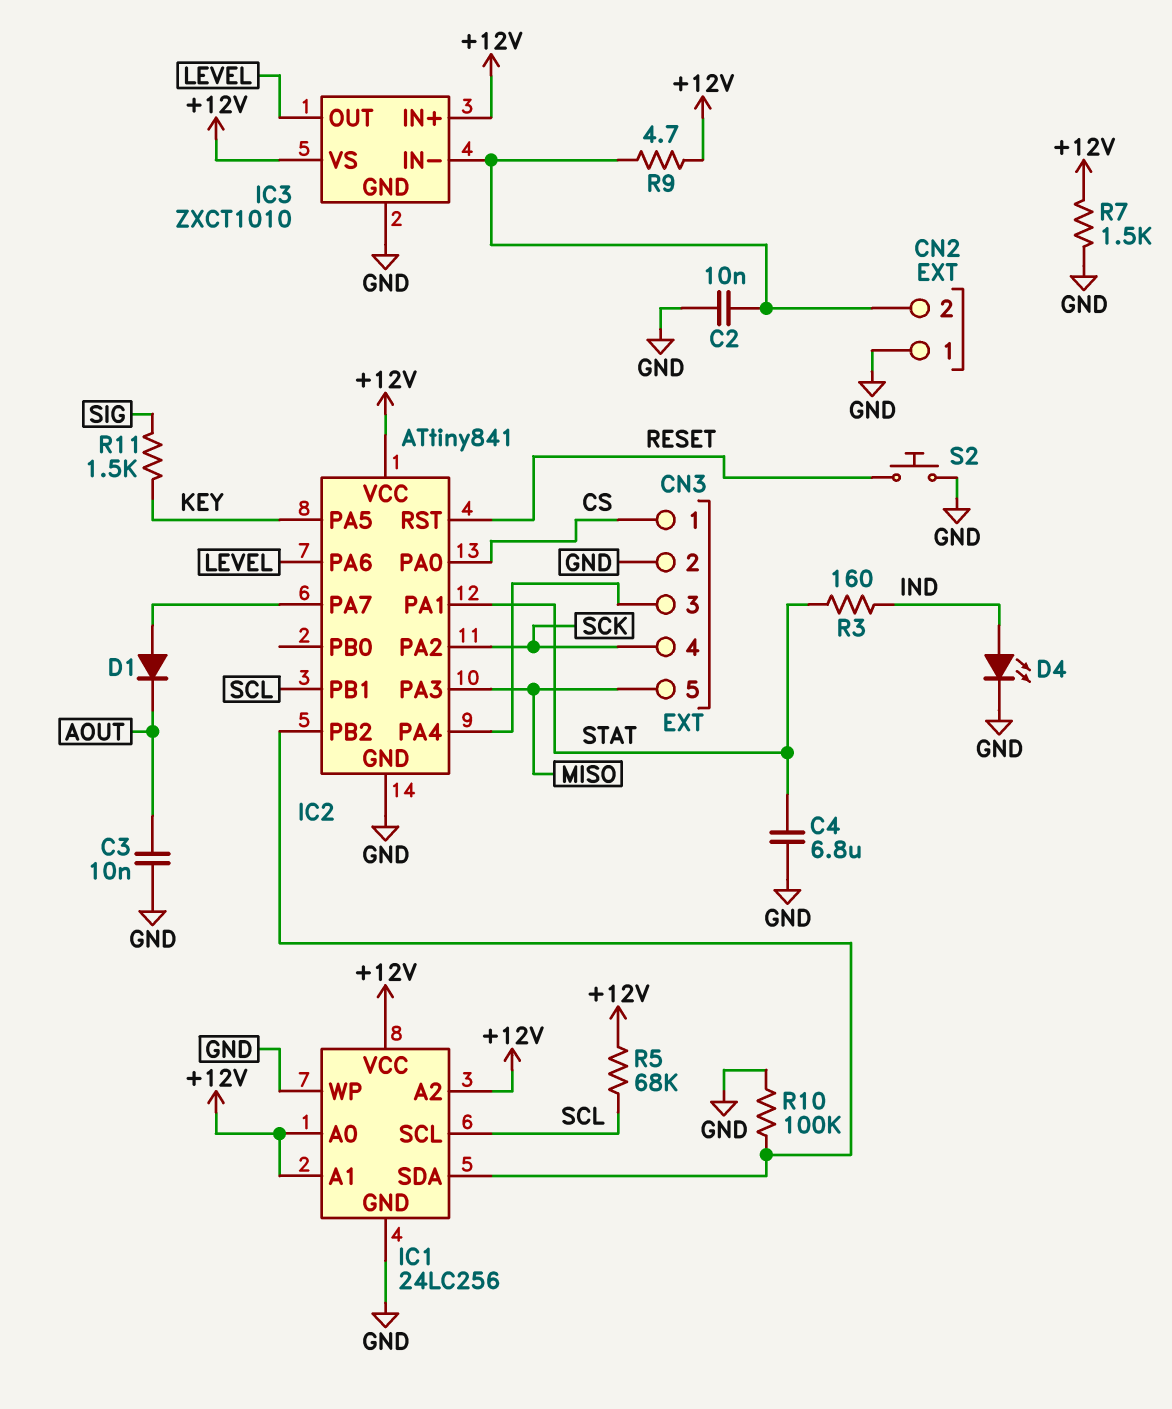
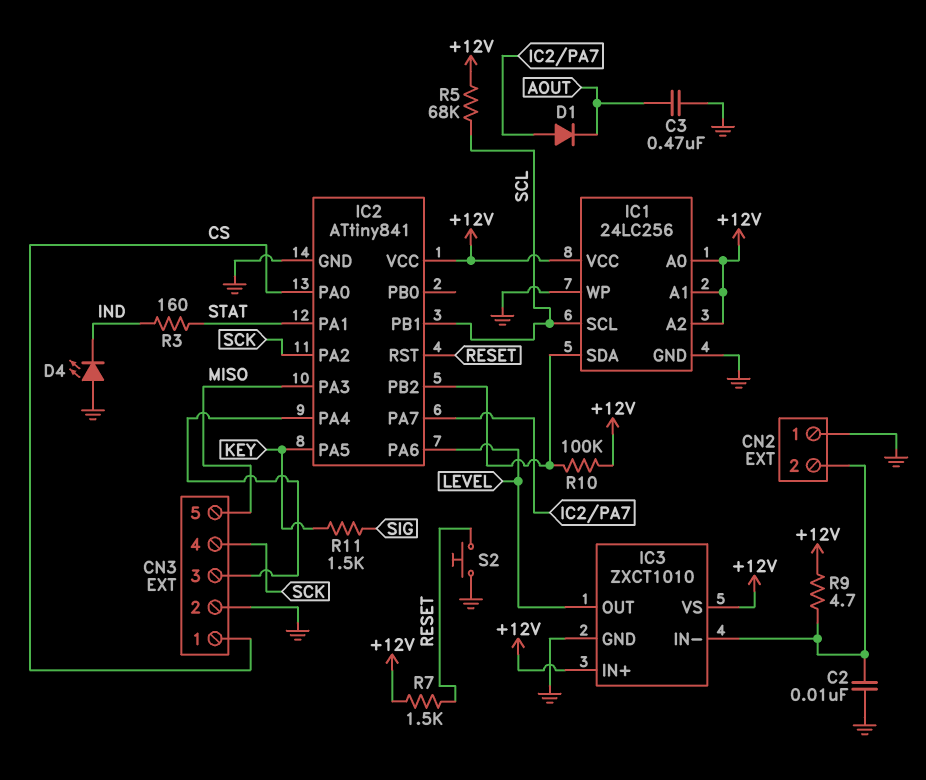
C3: 10nF (AOUT, GND) -> 470nF (AOUT, GND)
C4: 6.8uF (GND, STAT) -> none
D4: LED (A IND, K GND) -> LED (A GND, K IND)
R7: 1.5k (+12V, GND) -> 1.5k (+12V, RESET)
R10: 100k (GND, IC1/SDA) -> 100k (+12V, IC1/SDA)

